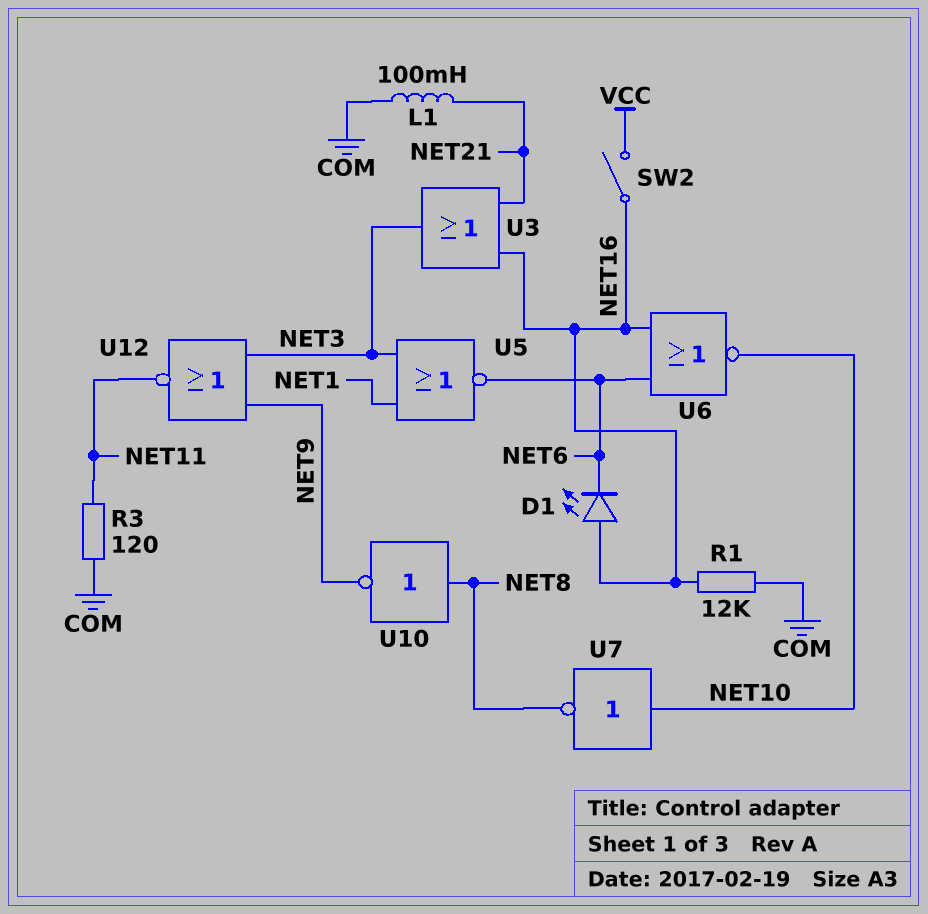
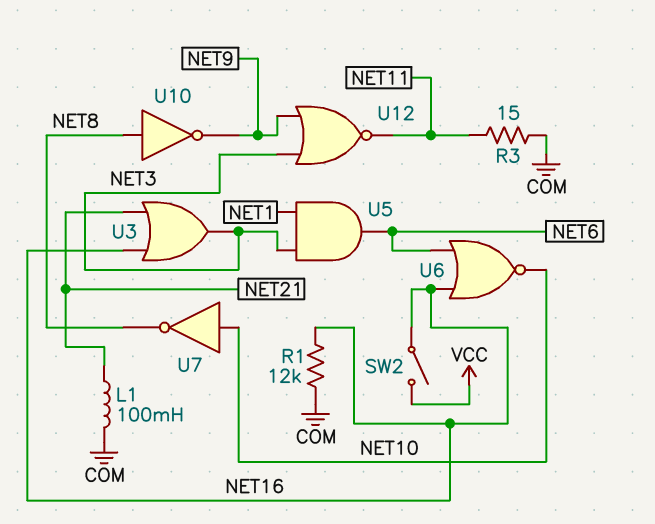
D1: LED (A NET16, K NET6) -> none
R3: 120 (COM, NET11) -> 15 (COM, NET11)
U5: NOR (in NET1, in NET3, out NET6) -> AND (in NET1, in NET3, out NET6)

